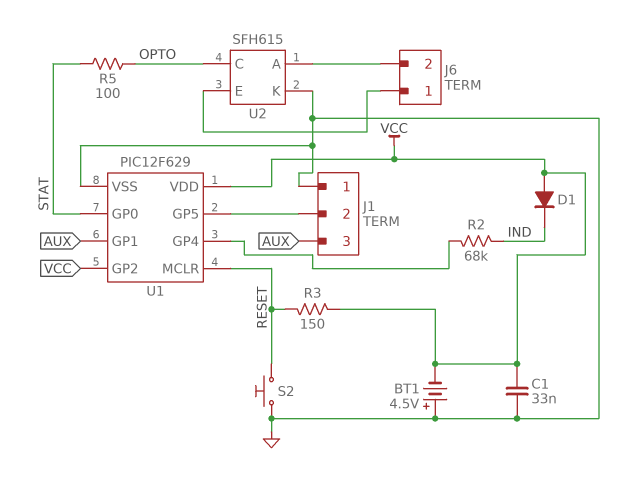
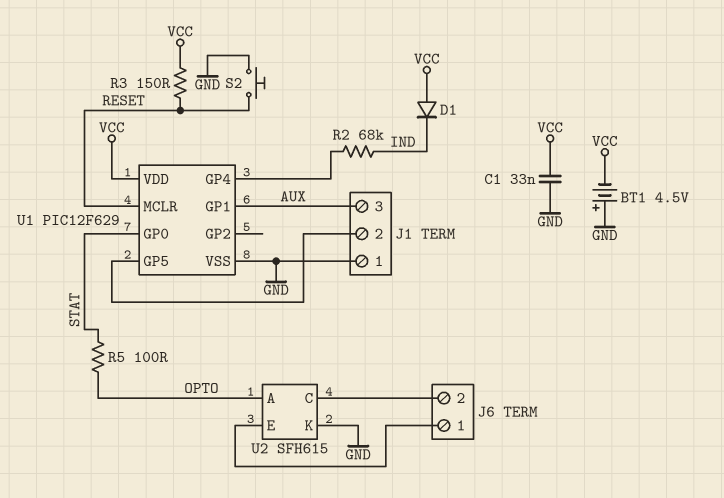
U1 pin GP2: VCC -> none
U2 pin A: J6/2 -> OPTO
U2 pin C: OPTO -> J6/2

